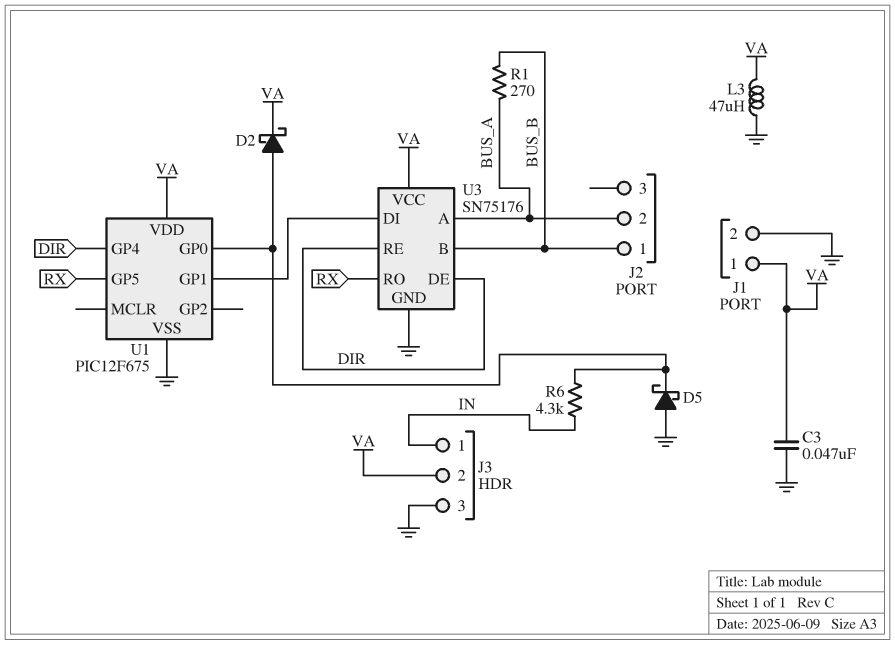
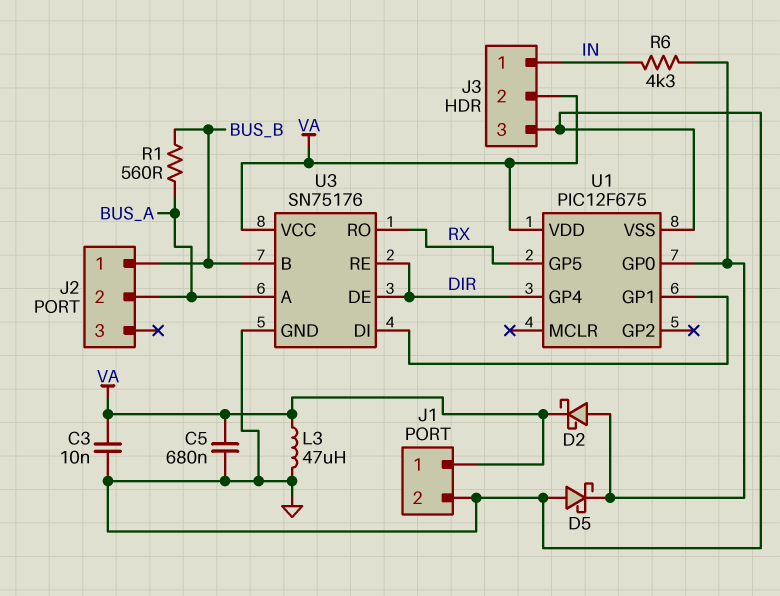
C3: 47nF (GND, VA) -> 10nF (GND, VA)
C5: none -> 680nF (GND, VA)
R1: 270 (BUS_A, BUS_B) -> 560 (BUS_A, BUS_B)

